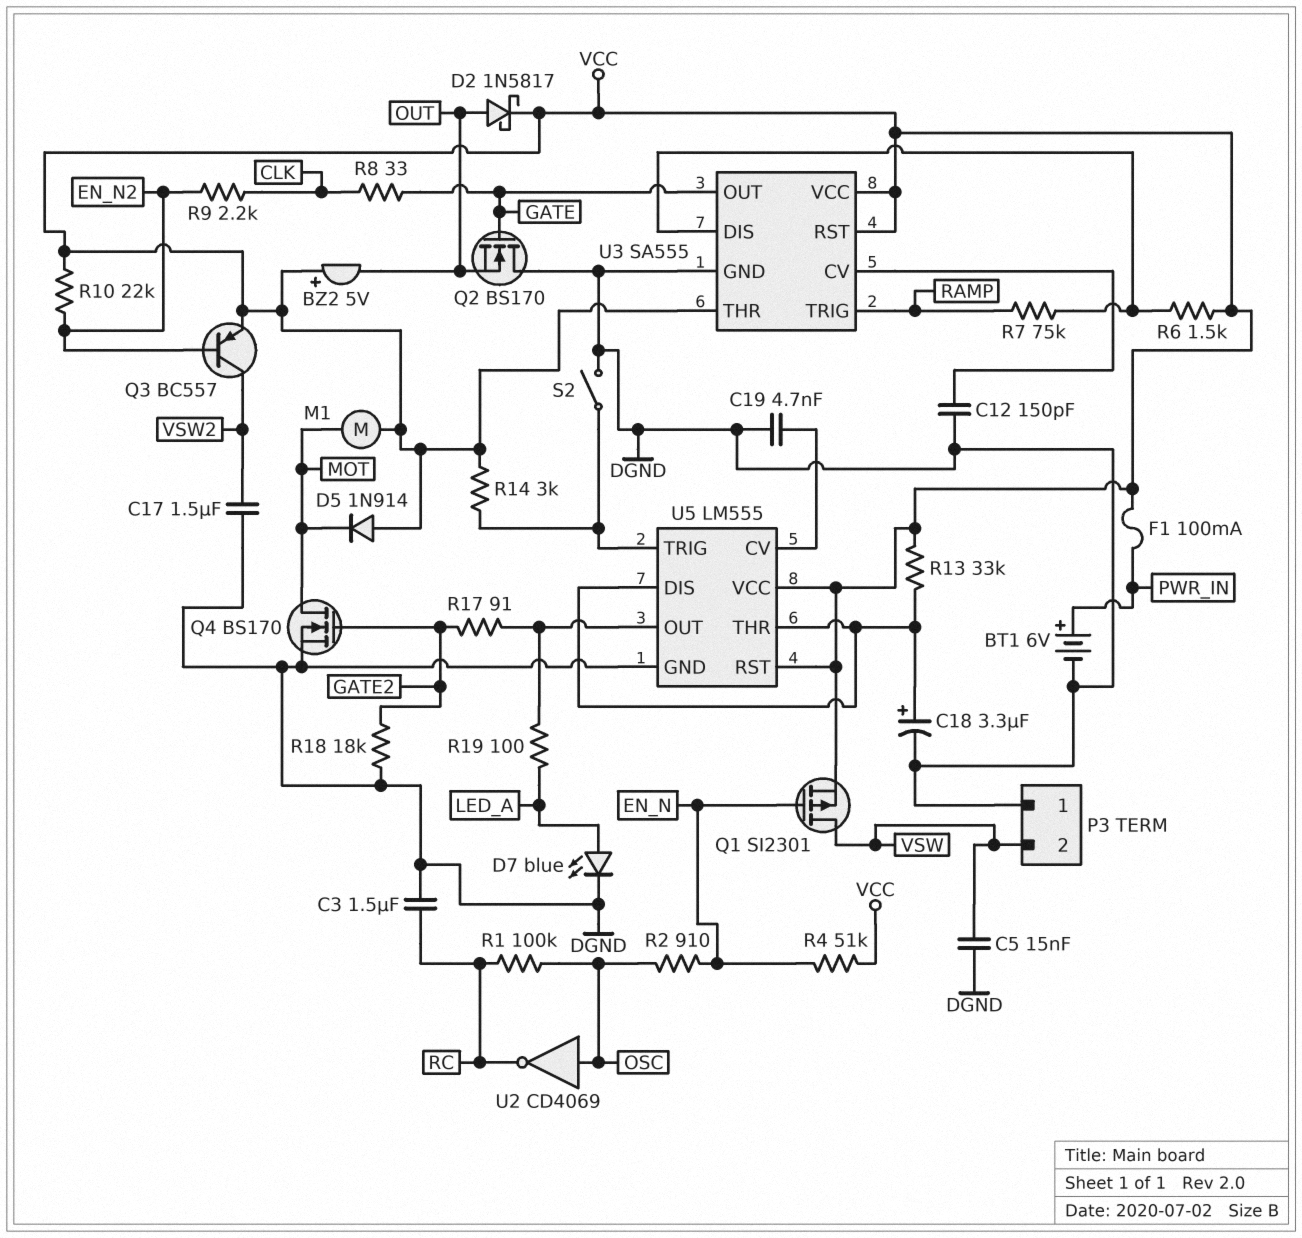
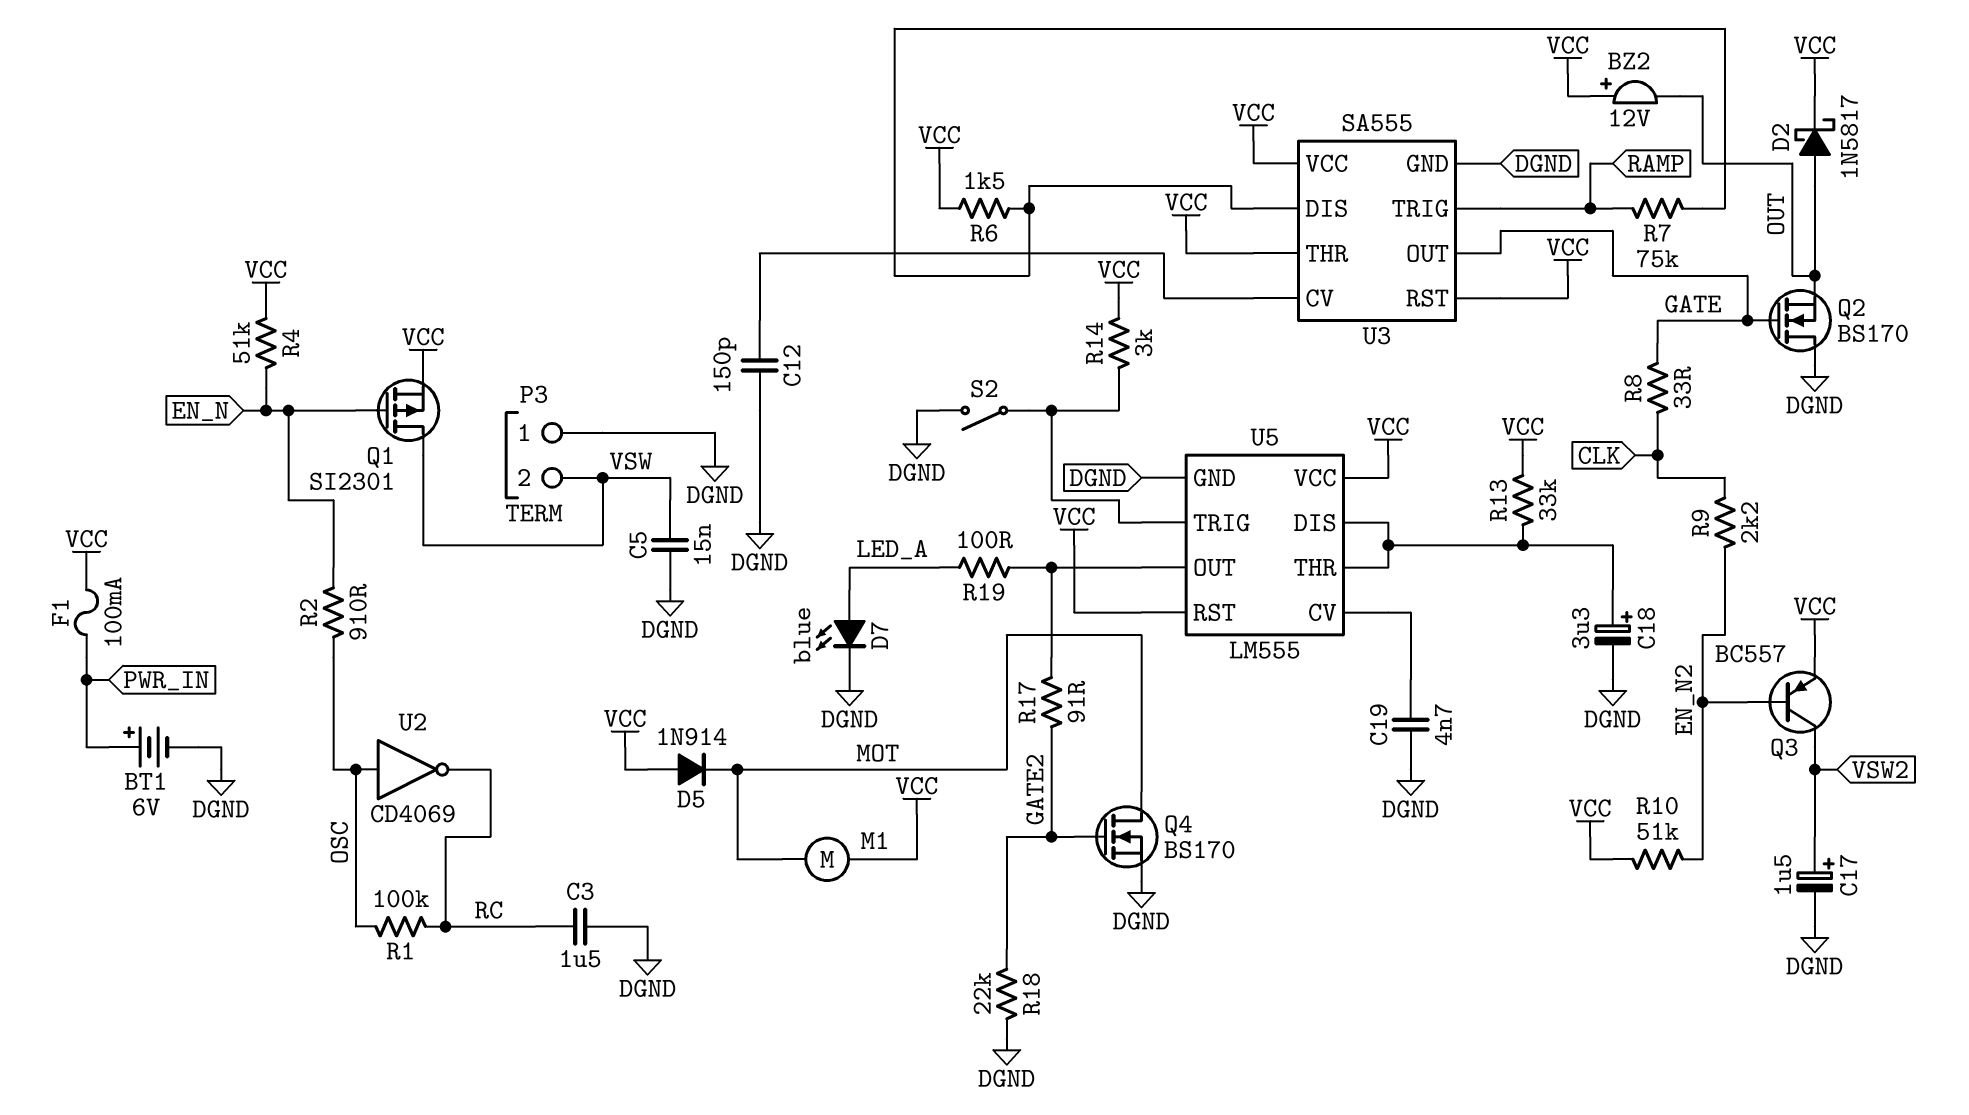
BZ2: buzzer 5V (plus VCC, minus OUT) -> buzzer 12V (plus VCC, minus OUT)
C17: 1.5uF (DGND, VSW2) -> 1.5uF (plus VSW2, minus DGND)
R10: 22k (EN_N2, VCC) -> 51k (EN_N2, VCC)
R18: 18k (DGND, GATE2) -> 22k (DGND, GATE2)

